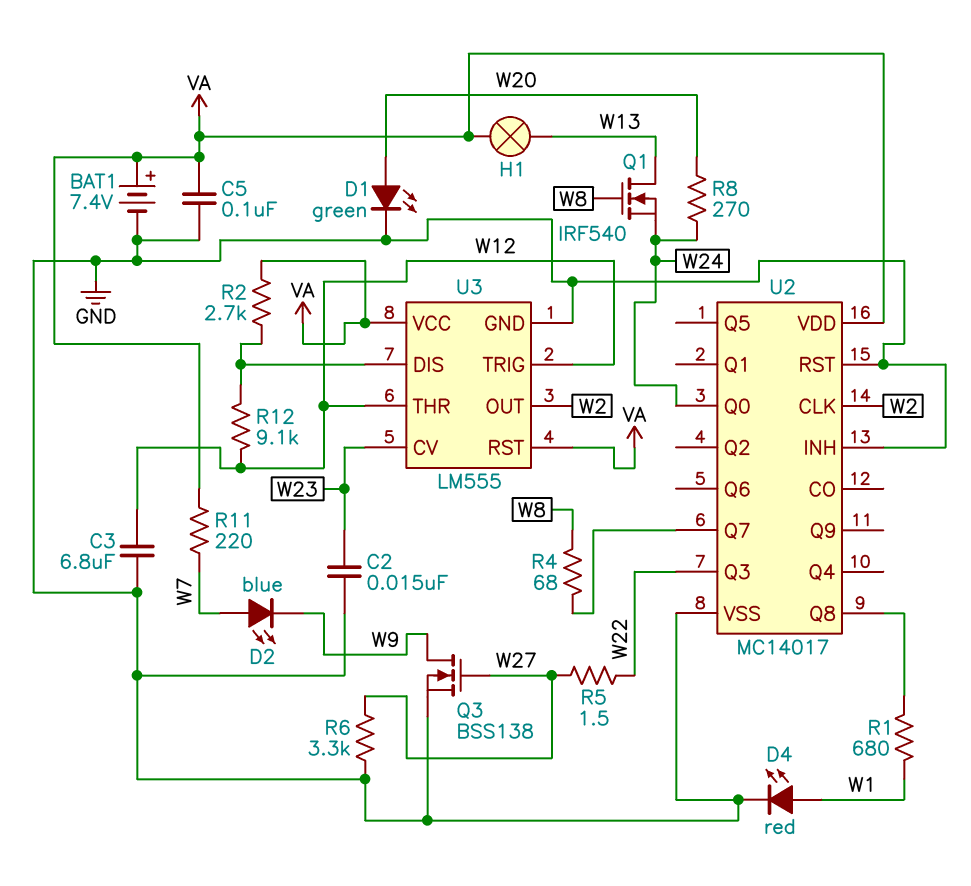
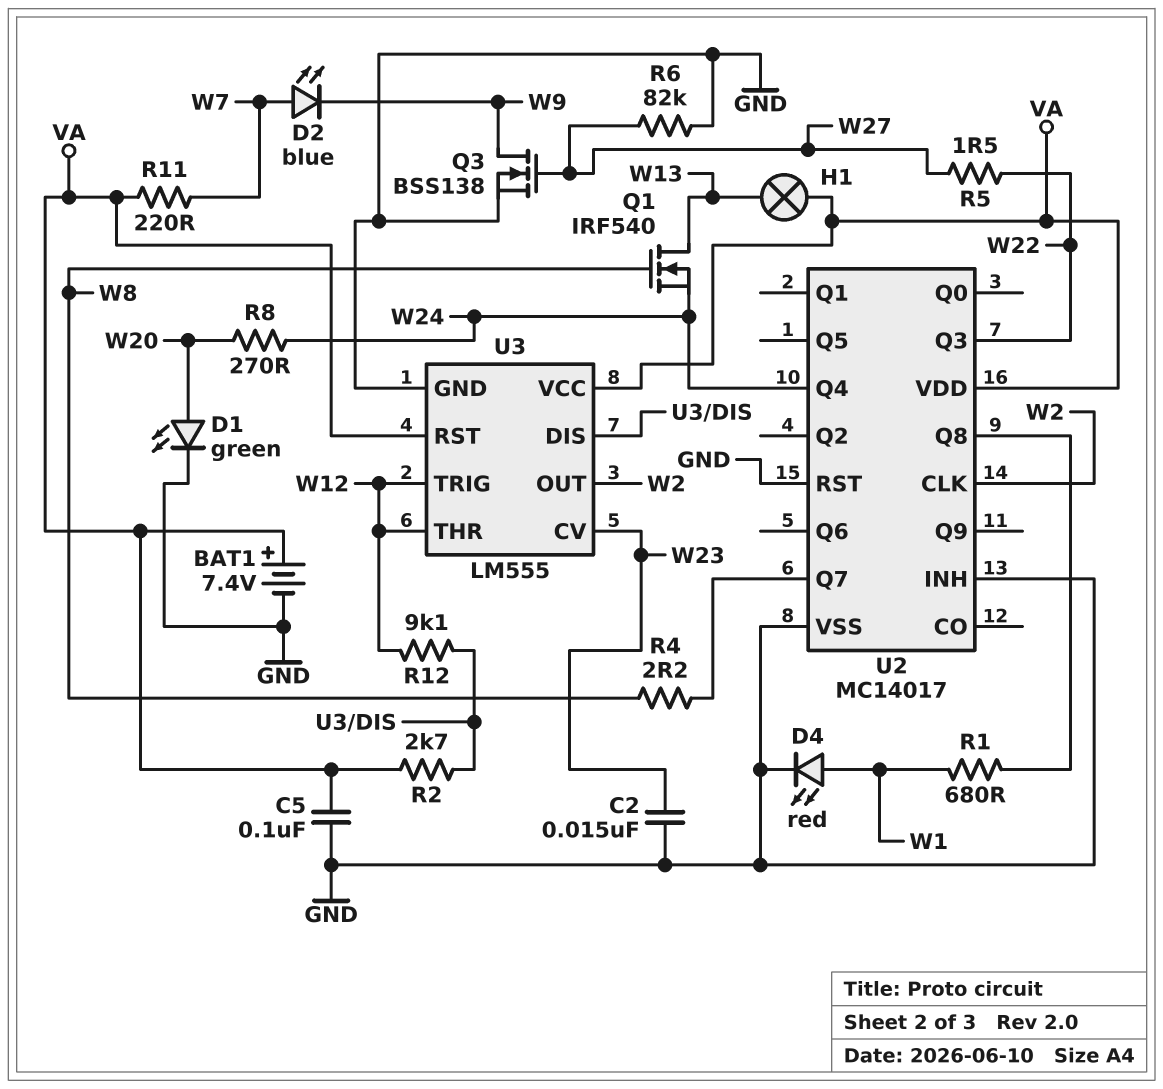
C3: 6.8uF (GND, W12) -> none
R4: 68 (U2/Q7, W8) -> 2.2 (U2/Q7, W8)
R6: 3.3k (GND, W27) -> 82k (GND, W27)
U2 pin Q0: W24 -> none
U2 pin Q4: none -> W24

